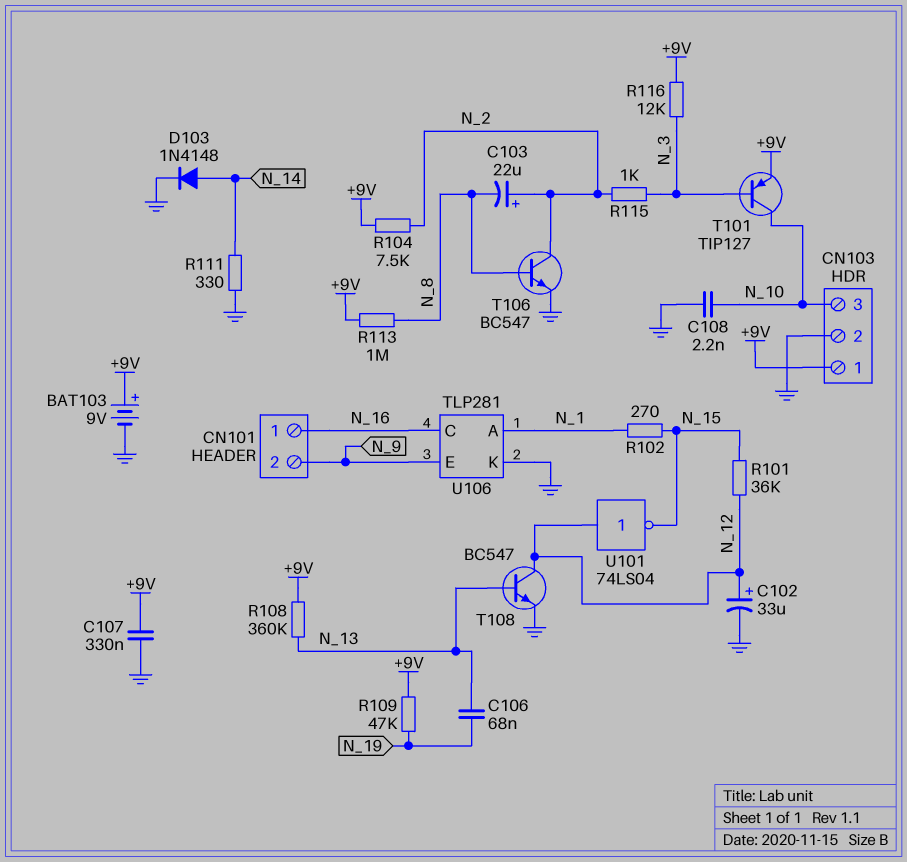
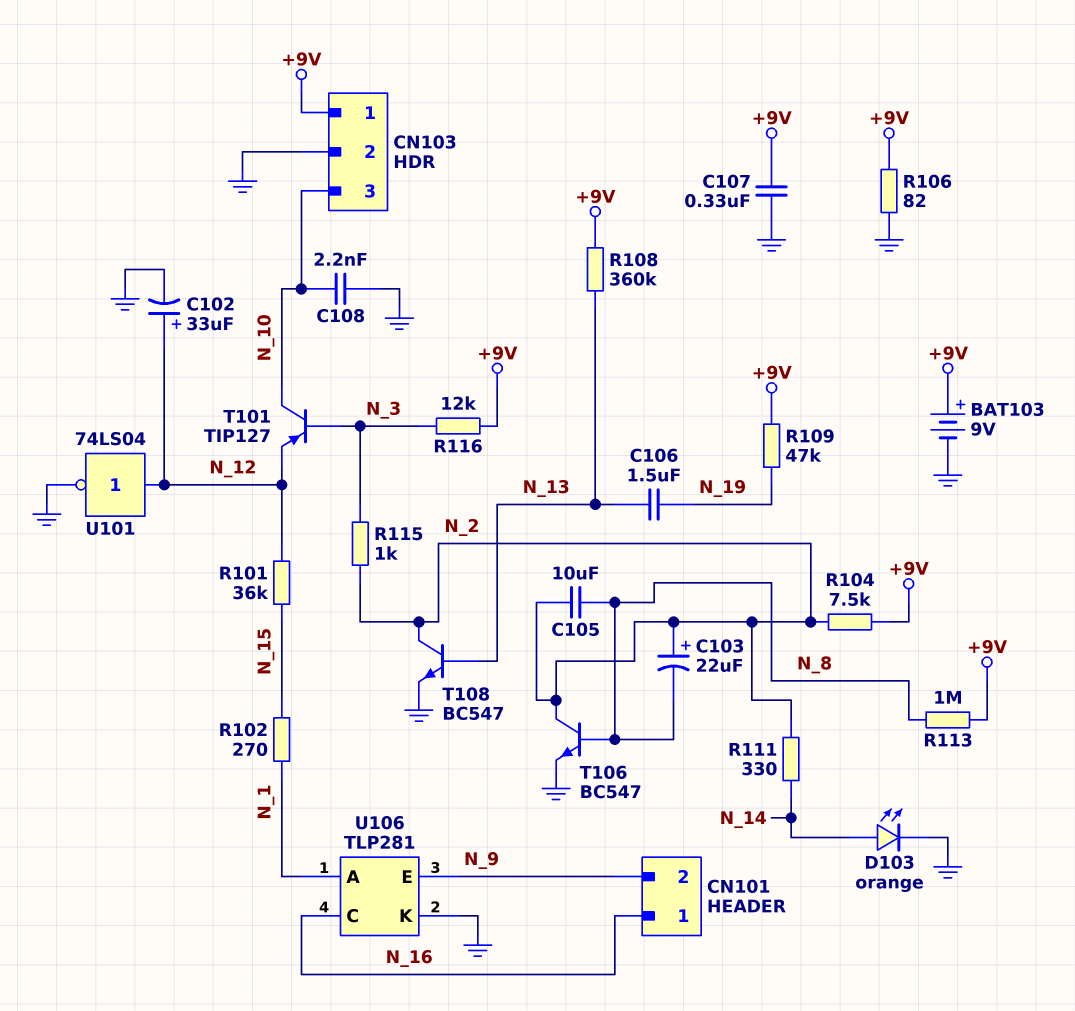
C105: none -> 10uF (N_2, N_8)
C106: 68nF (N_13, N_19) -> 1.5uF (N_13, N_19)
D103: diode 1N4148 (A N_14, K GND) -> LED orange (A N_14, K GND)
R106: none -> 82 (+9V, GND)
R111: 330 (GND, N_14) -> 330 (N_2, N_14)
T101: PNP TIP127 (B N_3, C N_10, E +9V) -> PNP TIP127 (B N_3, C N_10, E N_12)
T108: NPN BC547 (B N_13, C N_12, E GND) -> NPN BC547 (B N_13, C N_2, E GND)
U101: NOT 74LS04 (in N_12, out N_15) -> NOT 74LS04 (in N_12, out GND)

